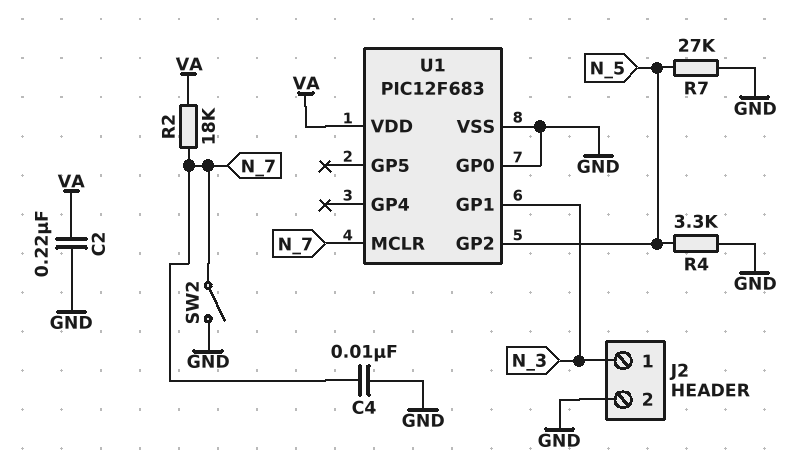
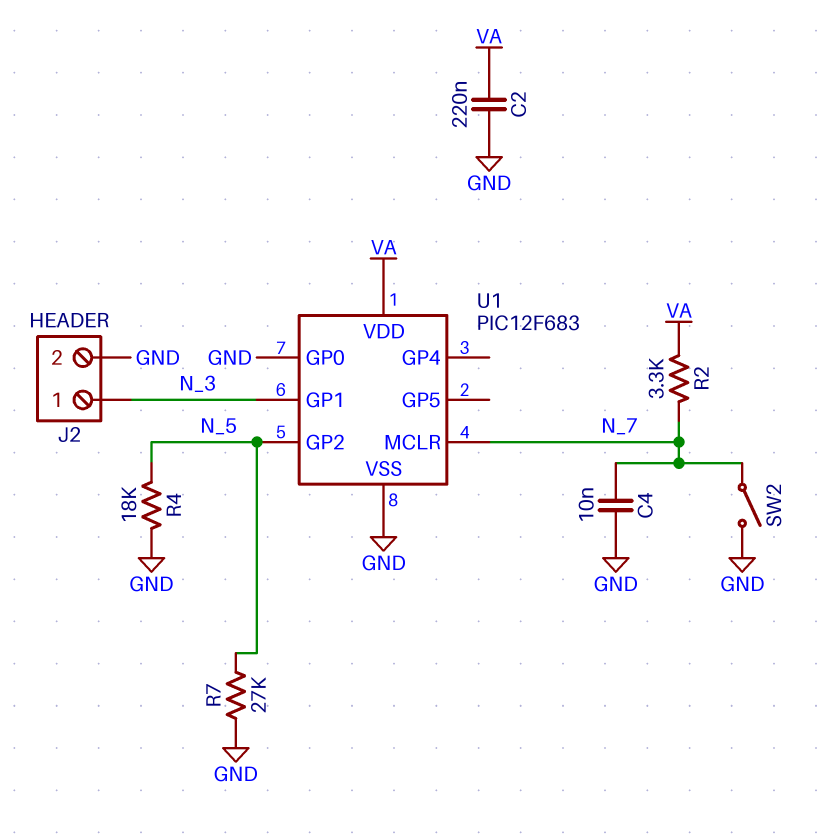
R2: 18k (N_7, VA) -> 3.3k (N_7, VA)
R4: 3.3k (GND, N_5) -> 18k (GND, N_5)

